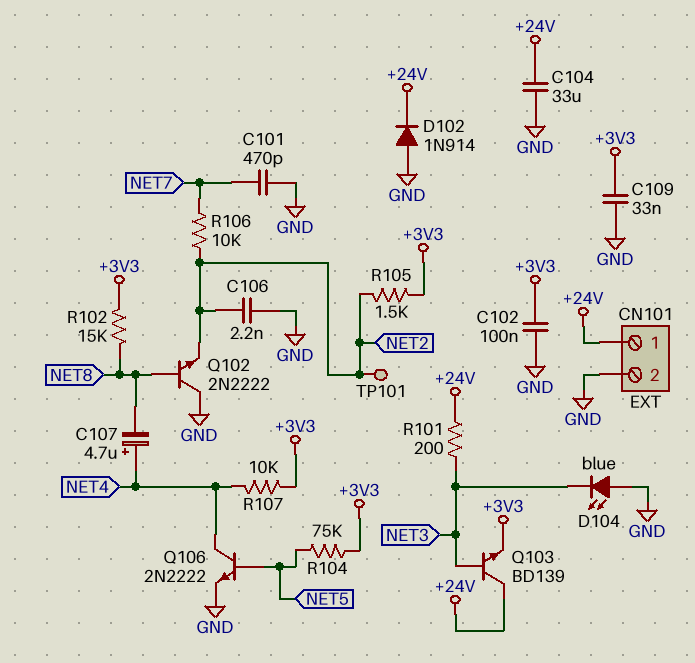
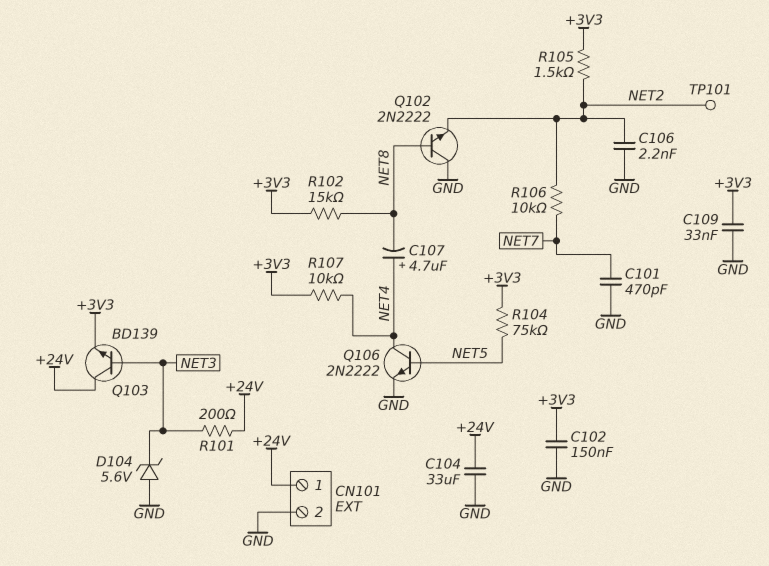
C102: 100nF (+3V3, GND) -> 150nF (+3V3, GND)
D102: diode 1N914 (A GND, K +24V) -> none
D104: LED blue (A GND, K NET3) -> zener 5.6V (A GND, K NET3)

